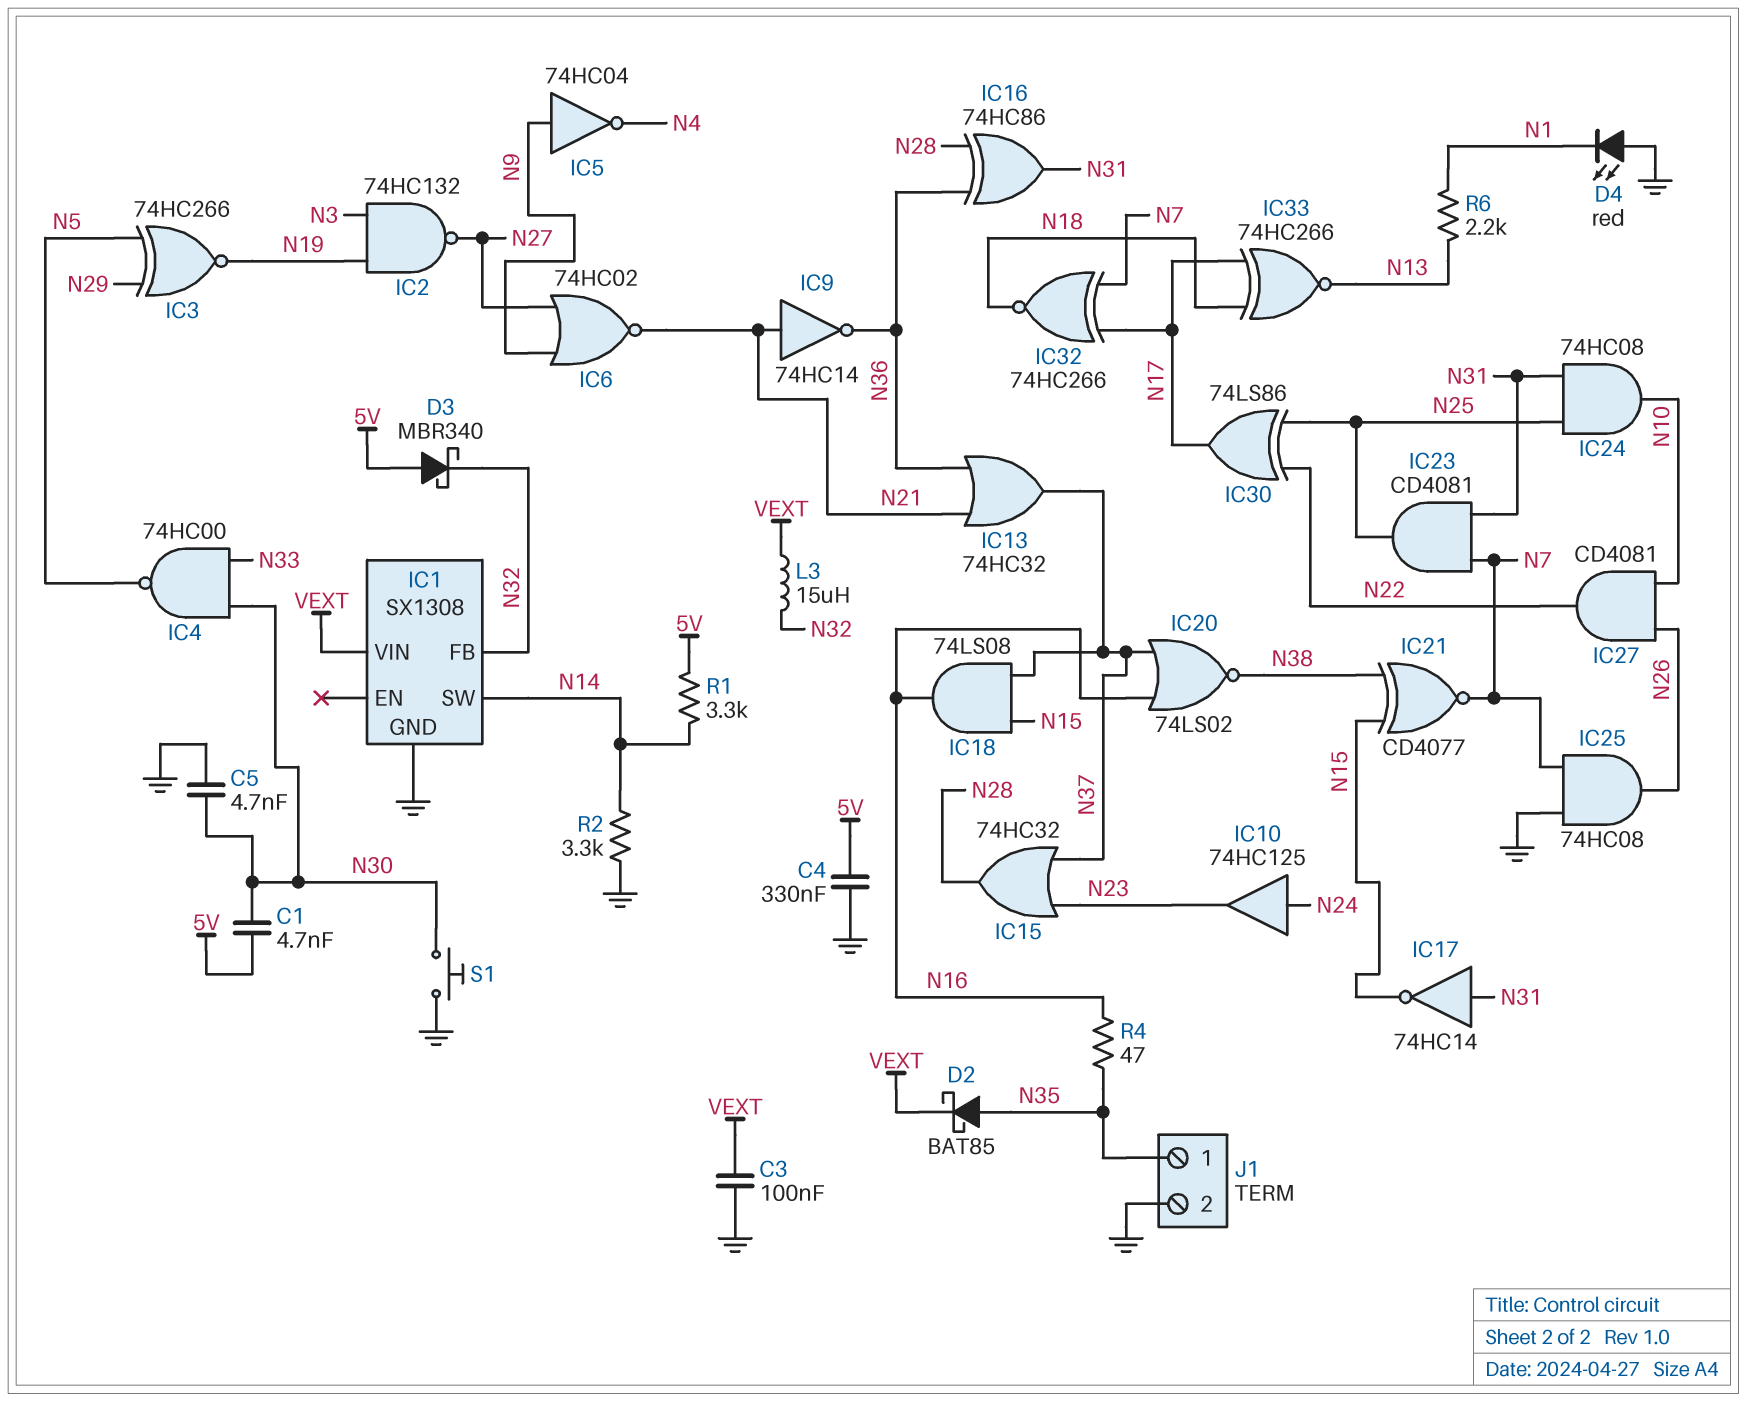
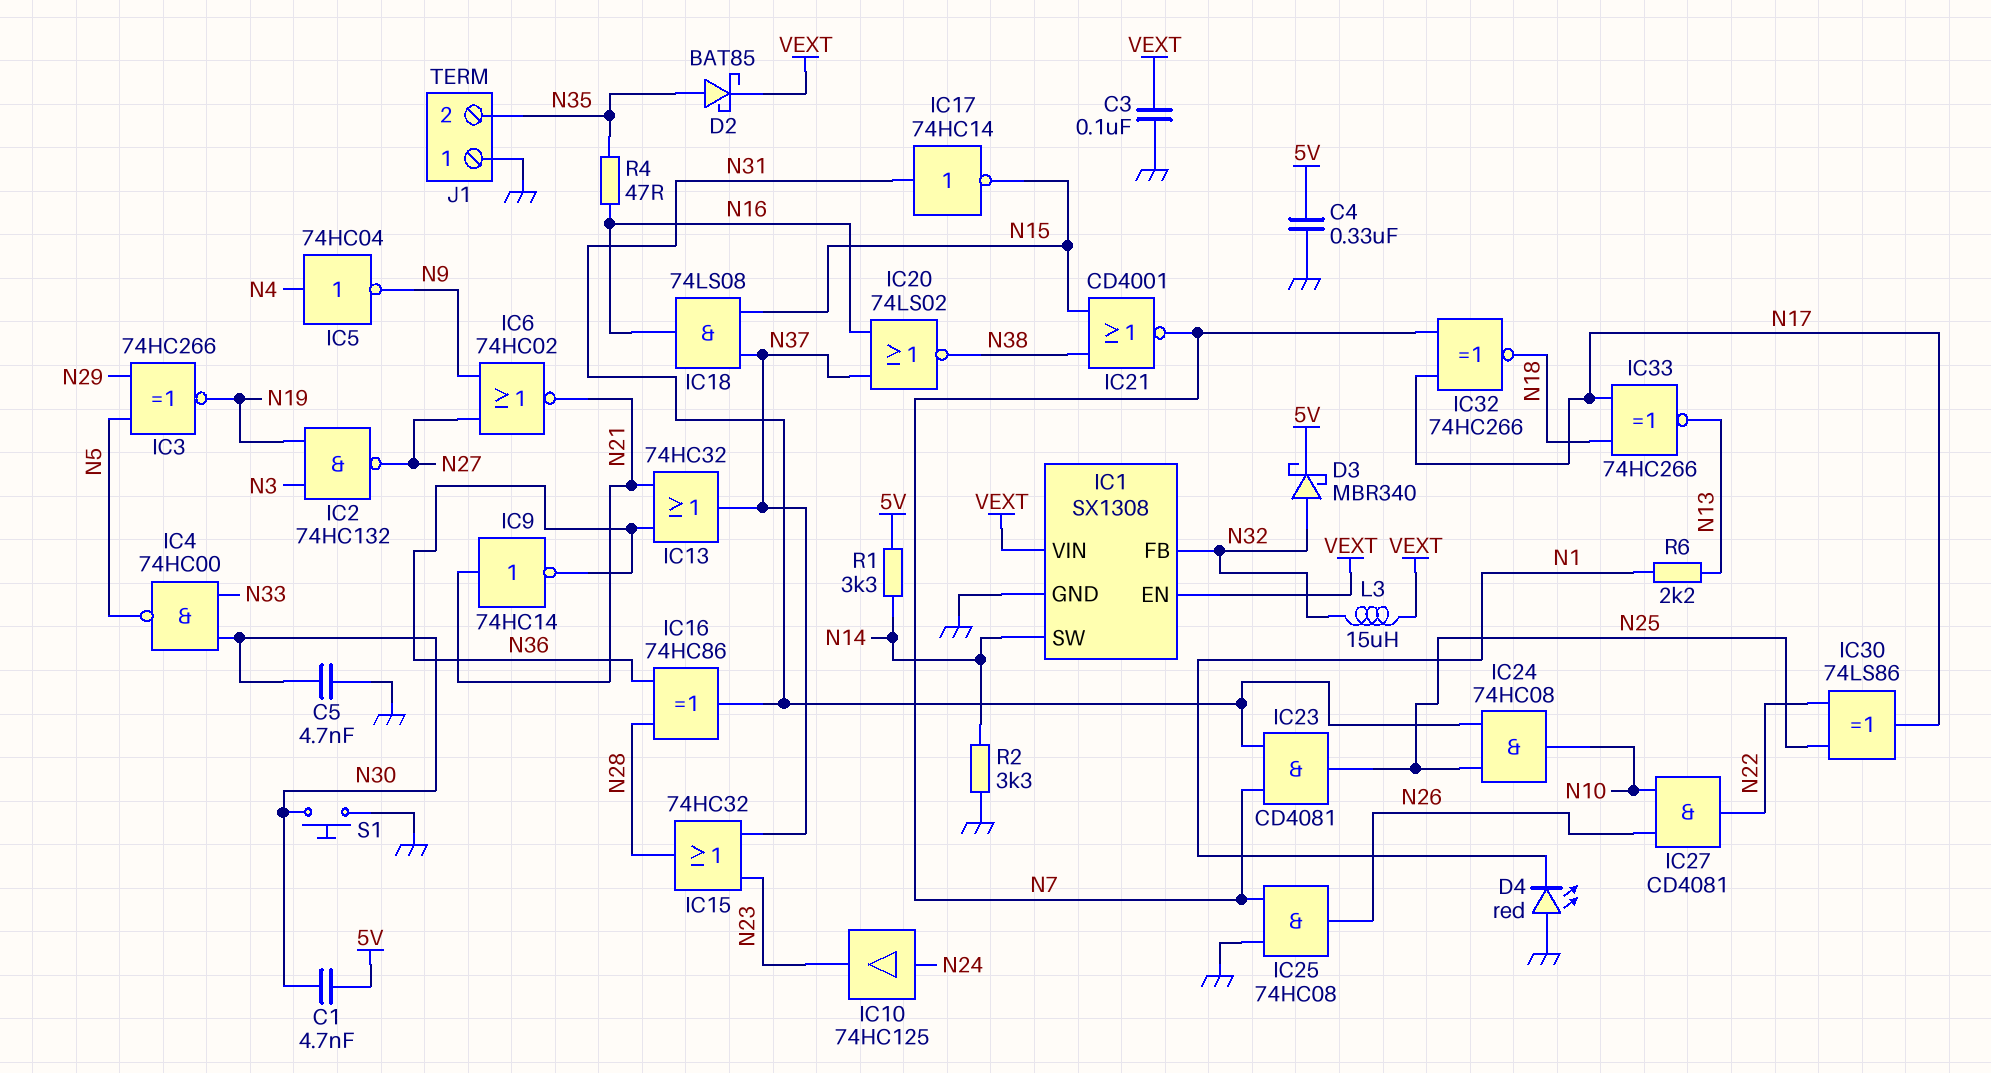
D3: schottky MBR340 (A 5V, K N32) -> schottky MBR340 (A N32, K 5V)
IC1 pin EN: none -> VEXT
IC5: NOT 74HC04 (in N9, out N4) -> NOT 74HC04 (in N4, out N9)
IC21: XNOR CD4077 (in N15, in N38, out N7) -> NOR CD4001 (in N15, in N38, out N7)
J1 pin 1: N35 -> GND
J1 pin 2: GND -> N35

